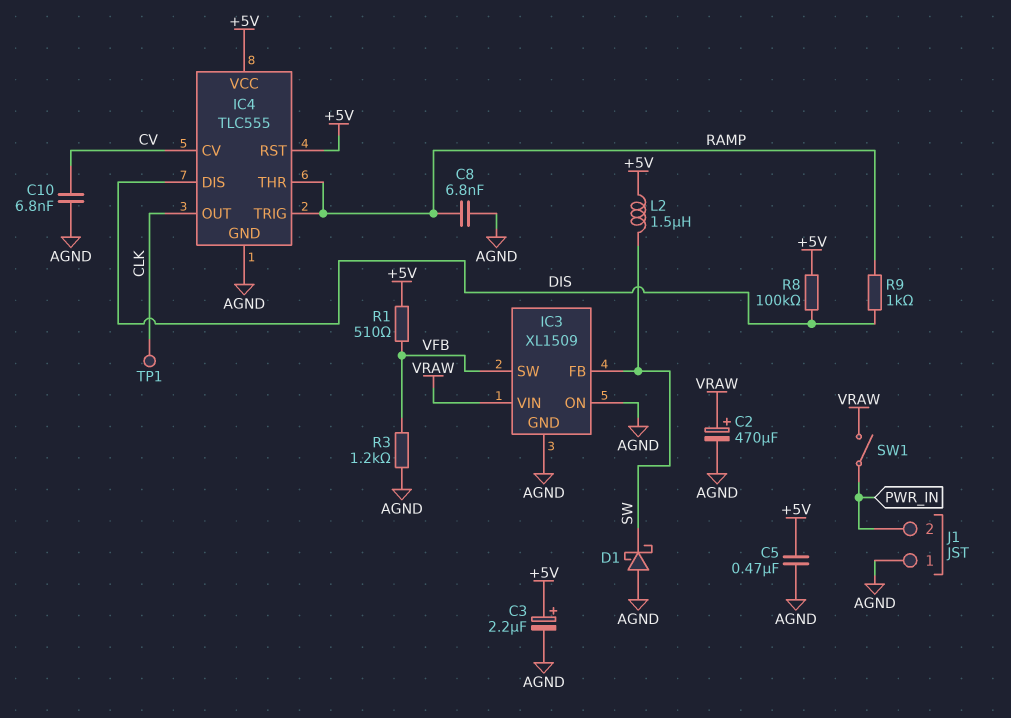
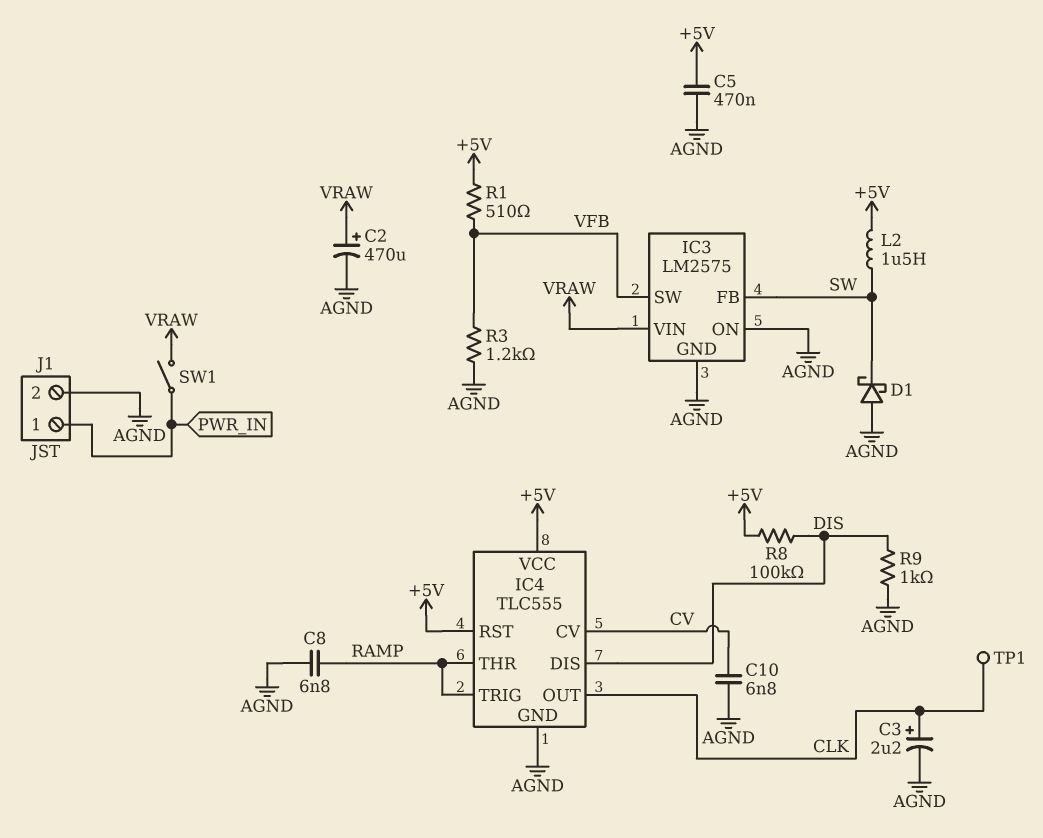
C3: 2.2uF (plus +5V, minus AGND) -> 2.2uF (plus CLK, minus AGND)
IC3: XL1509 -> LM2575
J1 pin 1: AGND -> PWR_IN
J1 pin 2: PWR_IN -> AGND
R9: 1k (DIS, RAMP) -> 1k (AGND, DIS)

